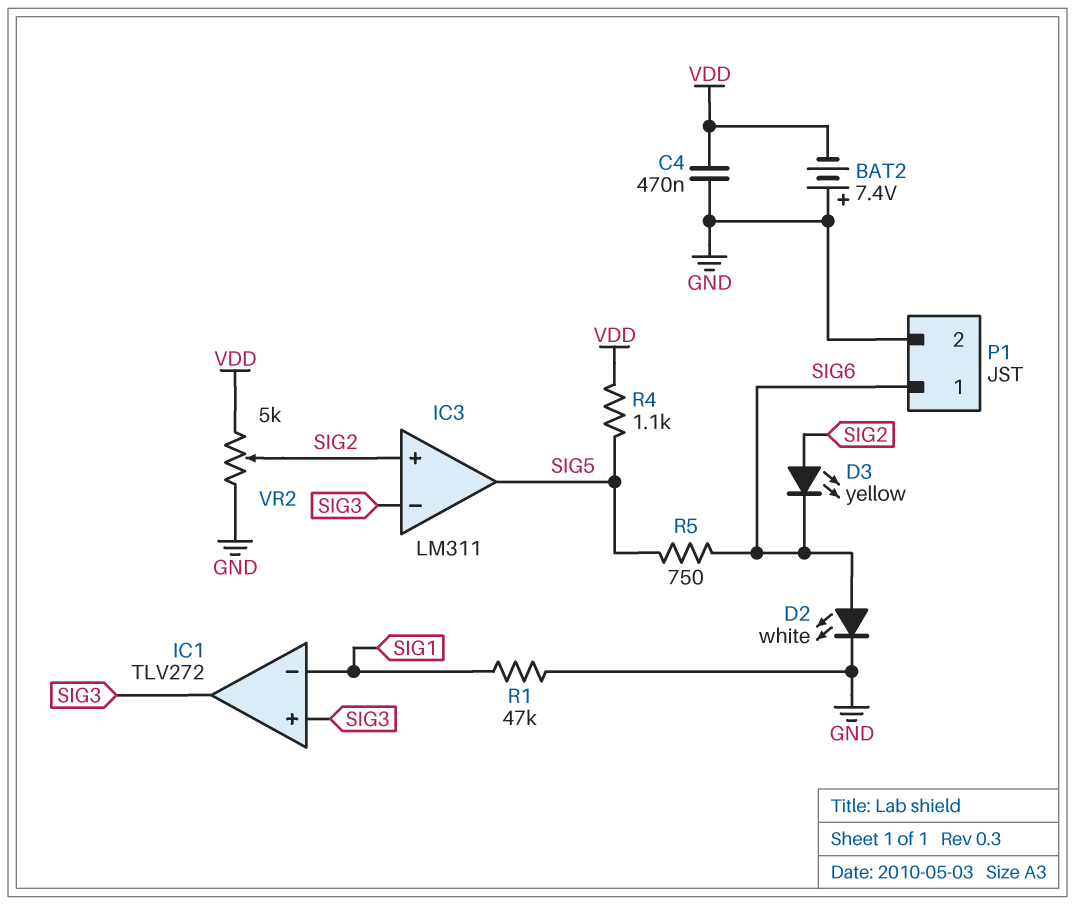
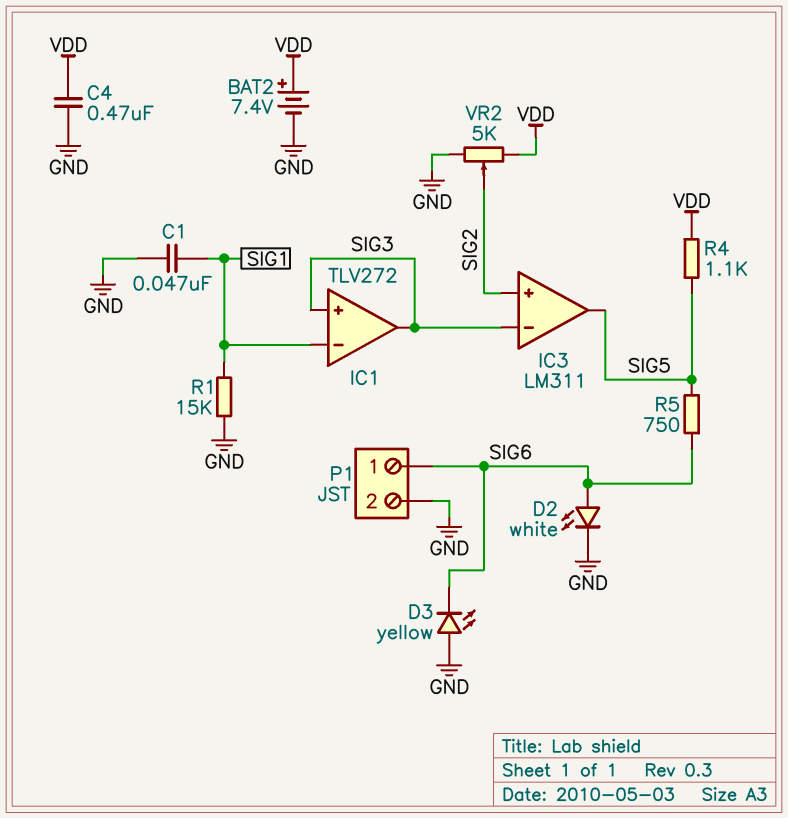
BAT2: 7.4V (plus GND, minus VDD) -> 7.4V (plus VDD, minus GND)
C1: none -> 47nF (GND, SIG1)
D3: LED yellow (A SIG2, K SIG6) -> LED yellow (A GND, K SIG6)
R1: 47k (GND, SIG1) -> 15k (GND, SIG1)

